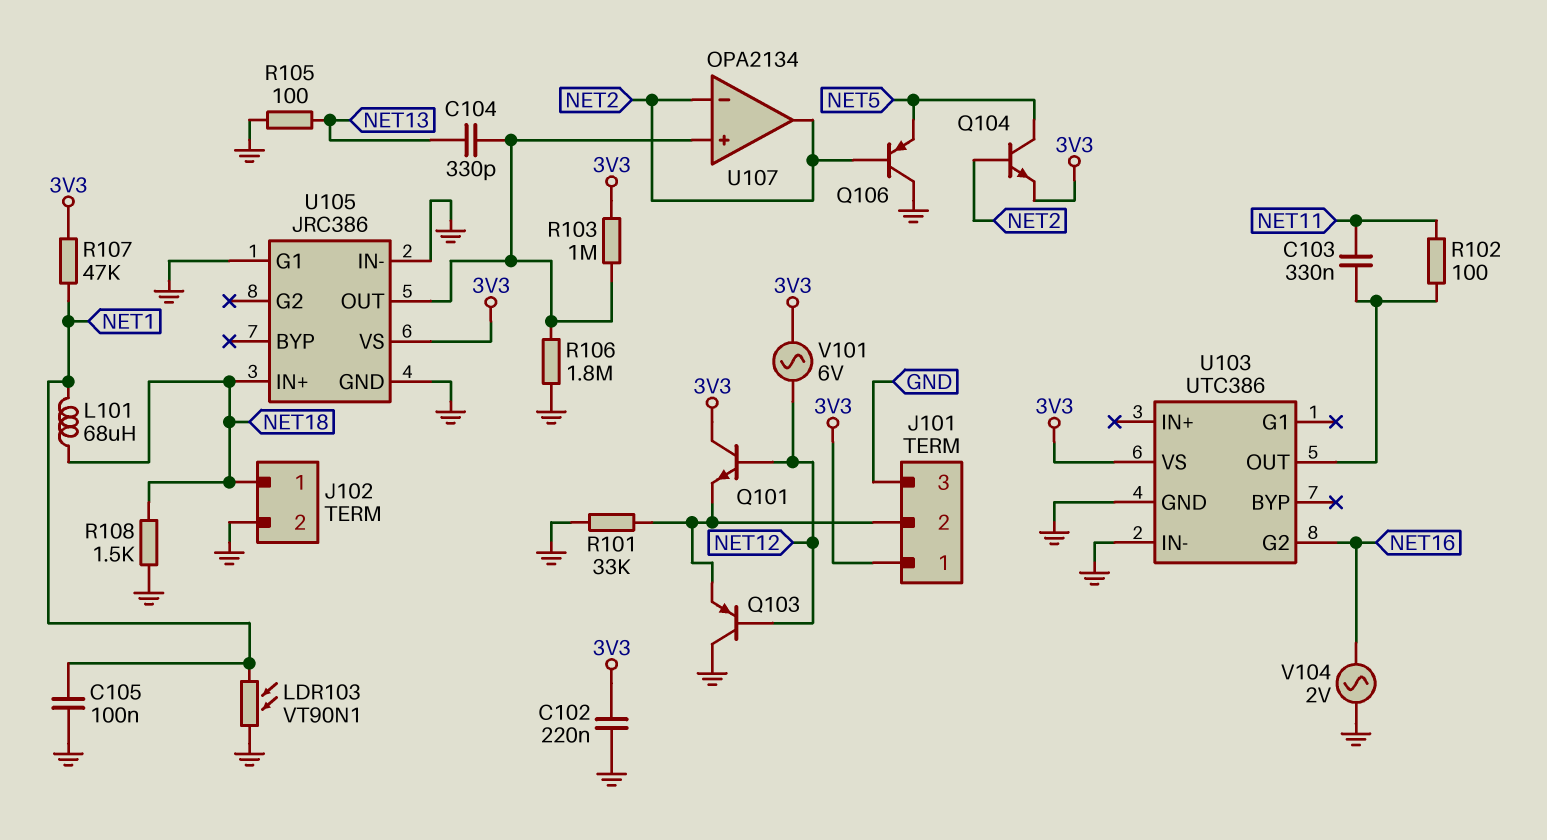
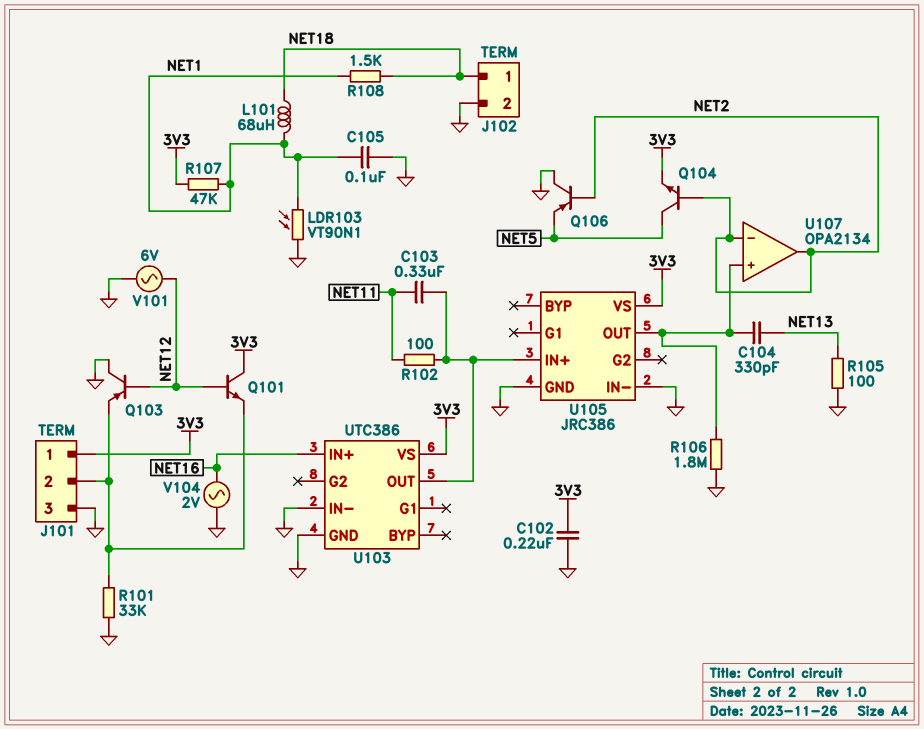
R103: 1M (3V3, U105/OUT) -> none
R108: 1.5k (GND, NET18) -> 1.5k (NET1, NET18)
U103 pin G2: NET16 -> none
U103 pin IN+: none -> NET16
U105 pin G1: GND -> none
U105 pin IN+: NET18 -> U103/OUT
V101: AC 6V (3V3, NET12) -> AC 6V (GND, NET12)

